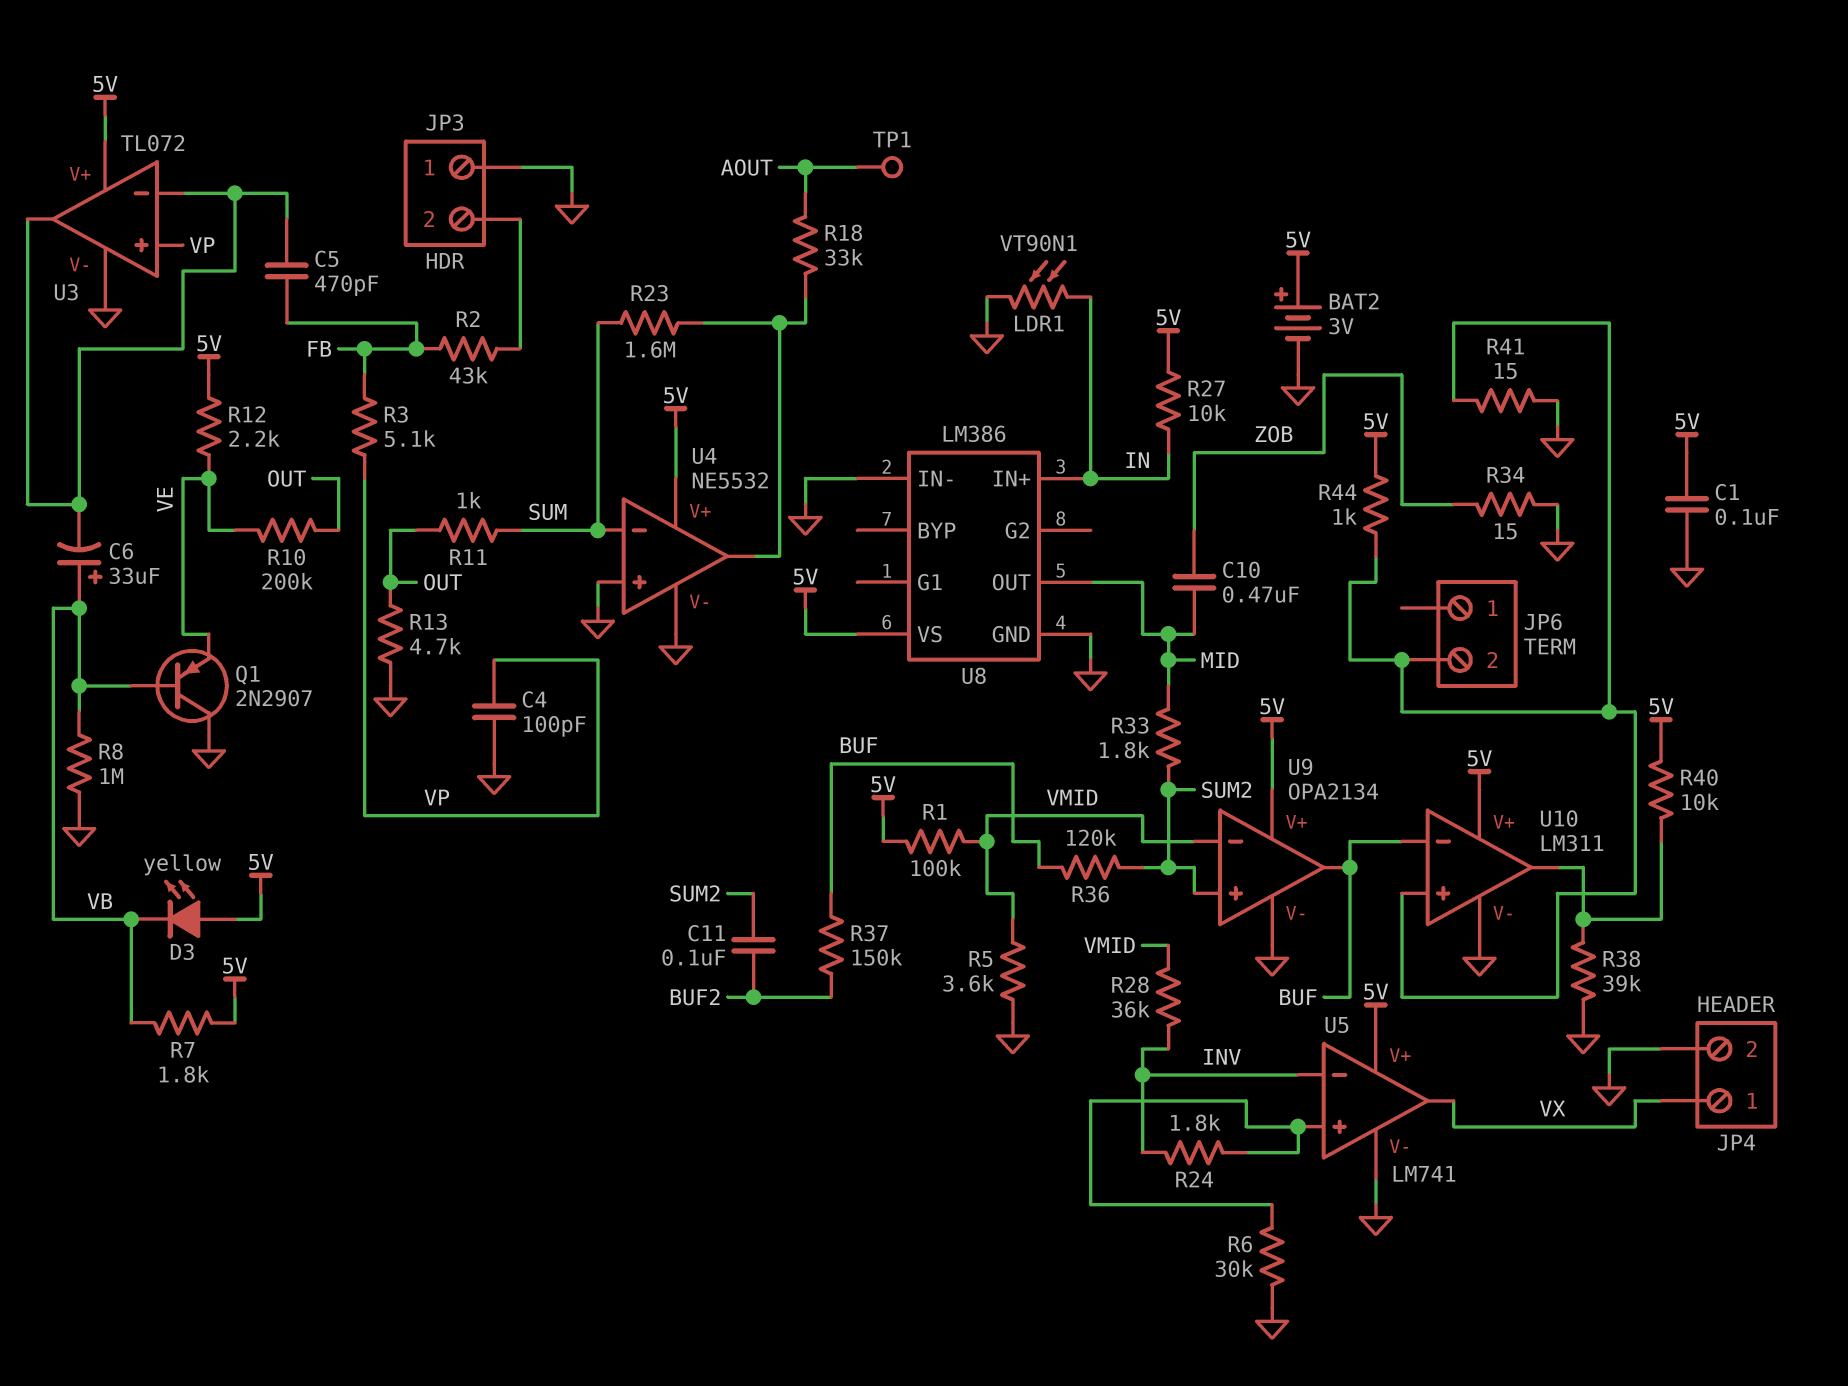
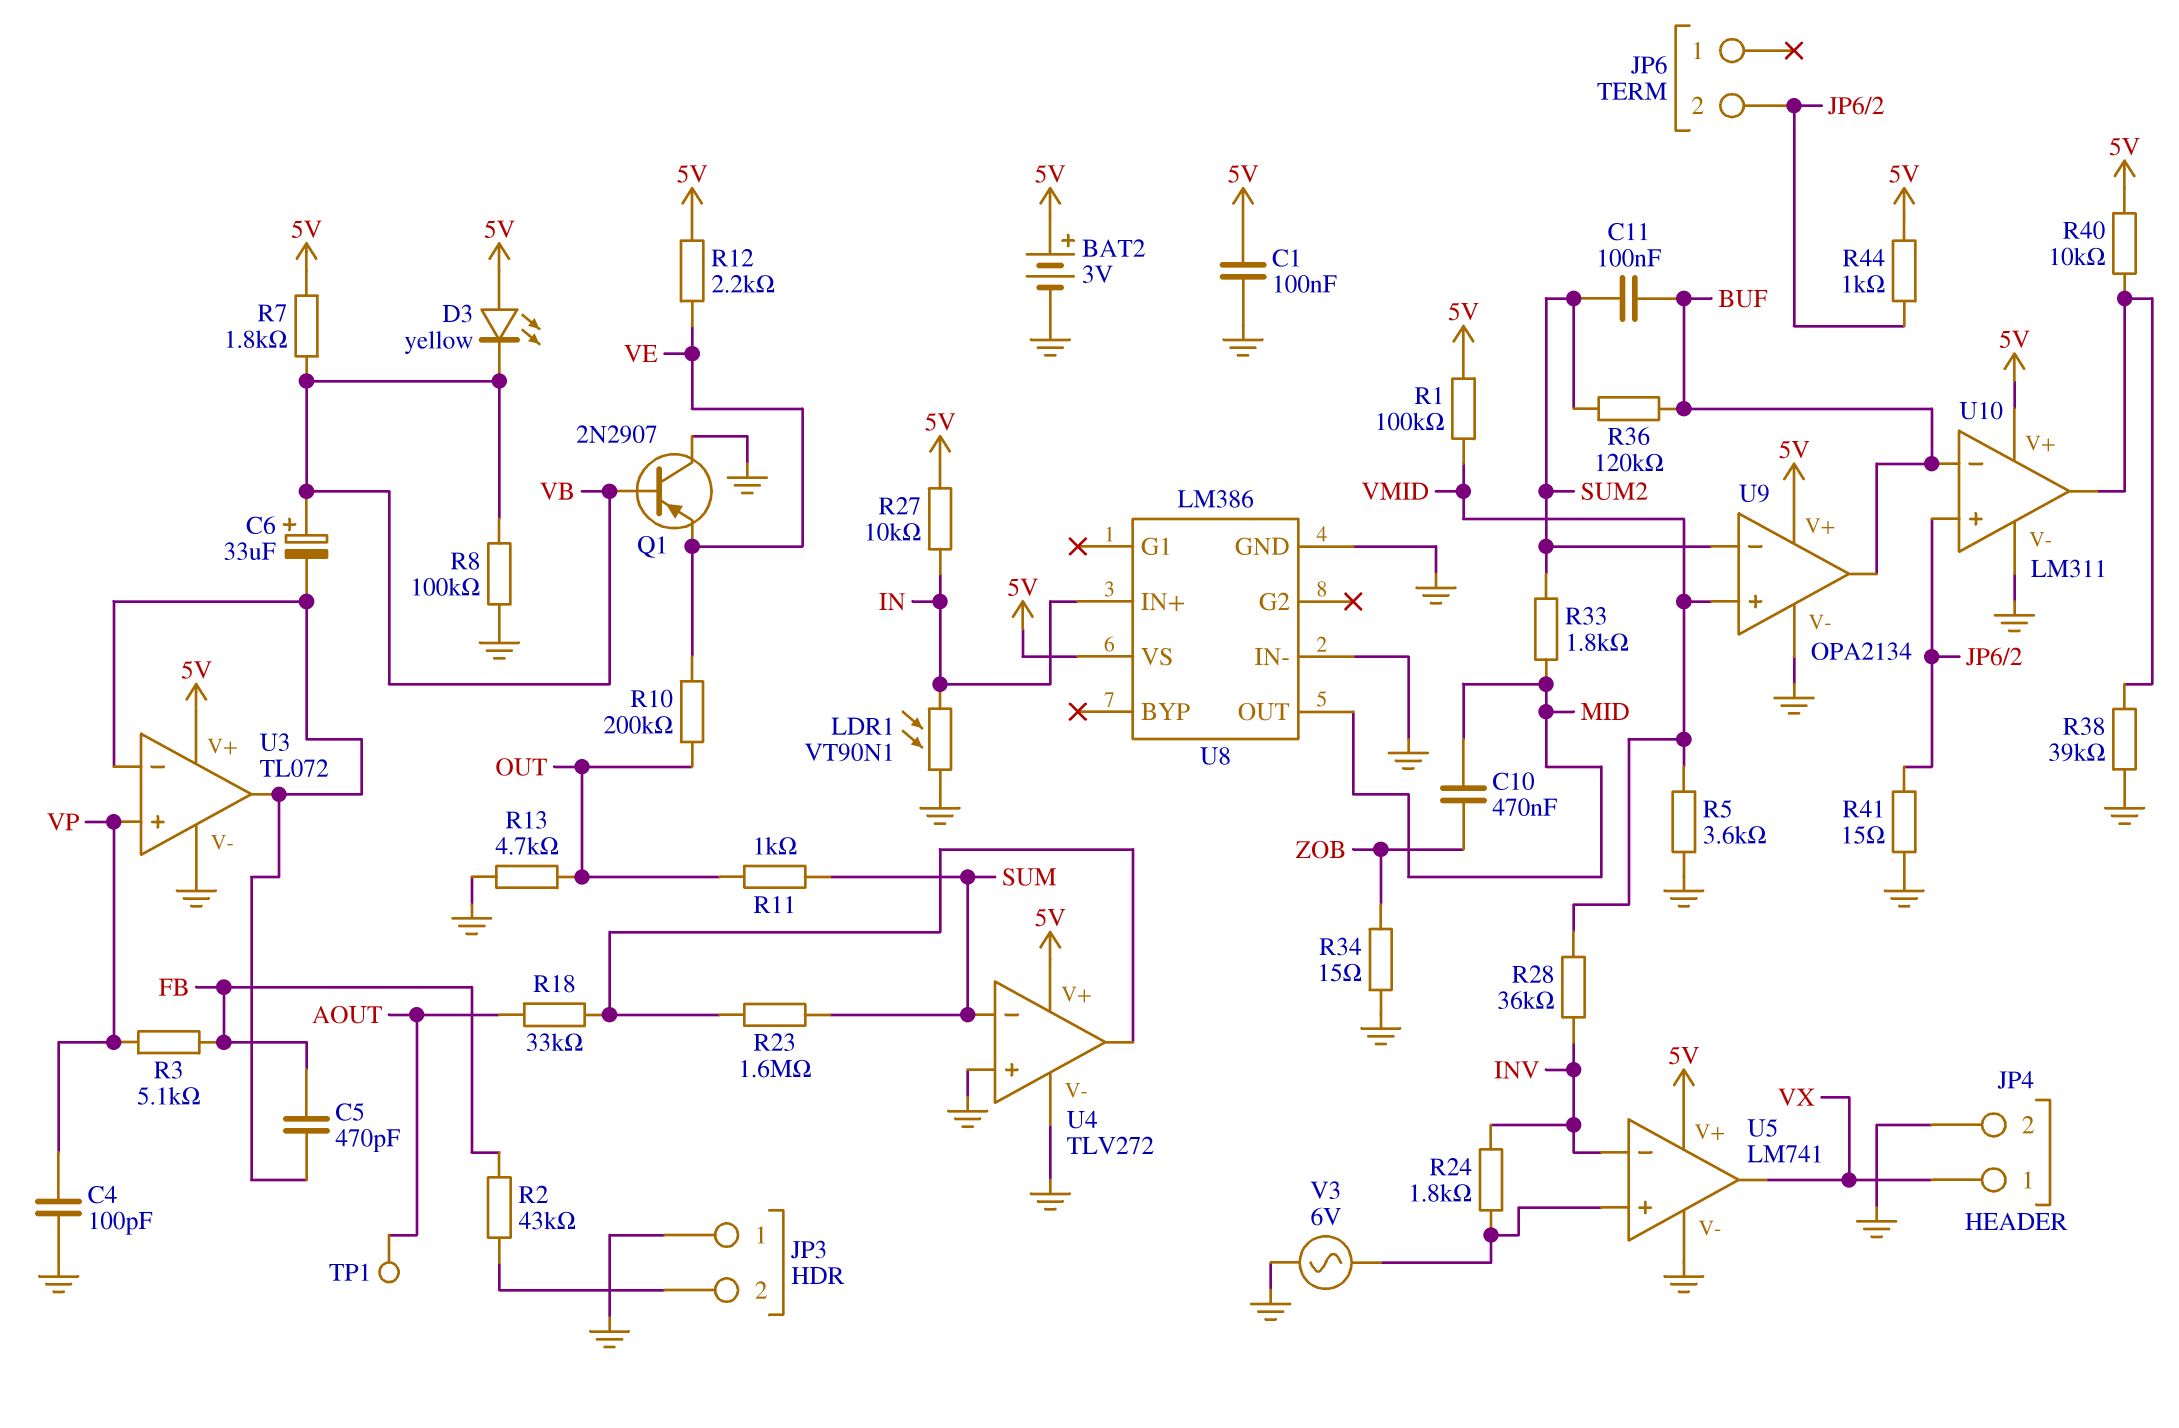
C11: 100nF (BUF2, SUM2) -> 100nF (BUF, SUM2)
R6: 30k (GND, U5/in+) -> none
R8: 1M (GND, VB) -> 100k (GND, VB)
R37: 150k (BUF, BUF2) -> none
U4: NE5532 -> TLV272
U9 pin in+: SUM2 -> VMID
U9 pin in-: VMID -> SUM2
V3: none -> AC 6V (GND, U5/in+)

